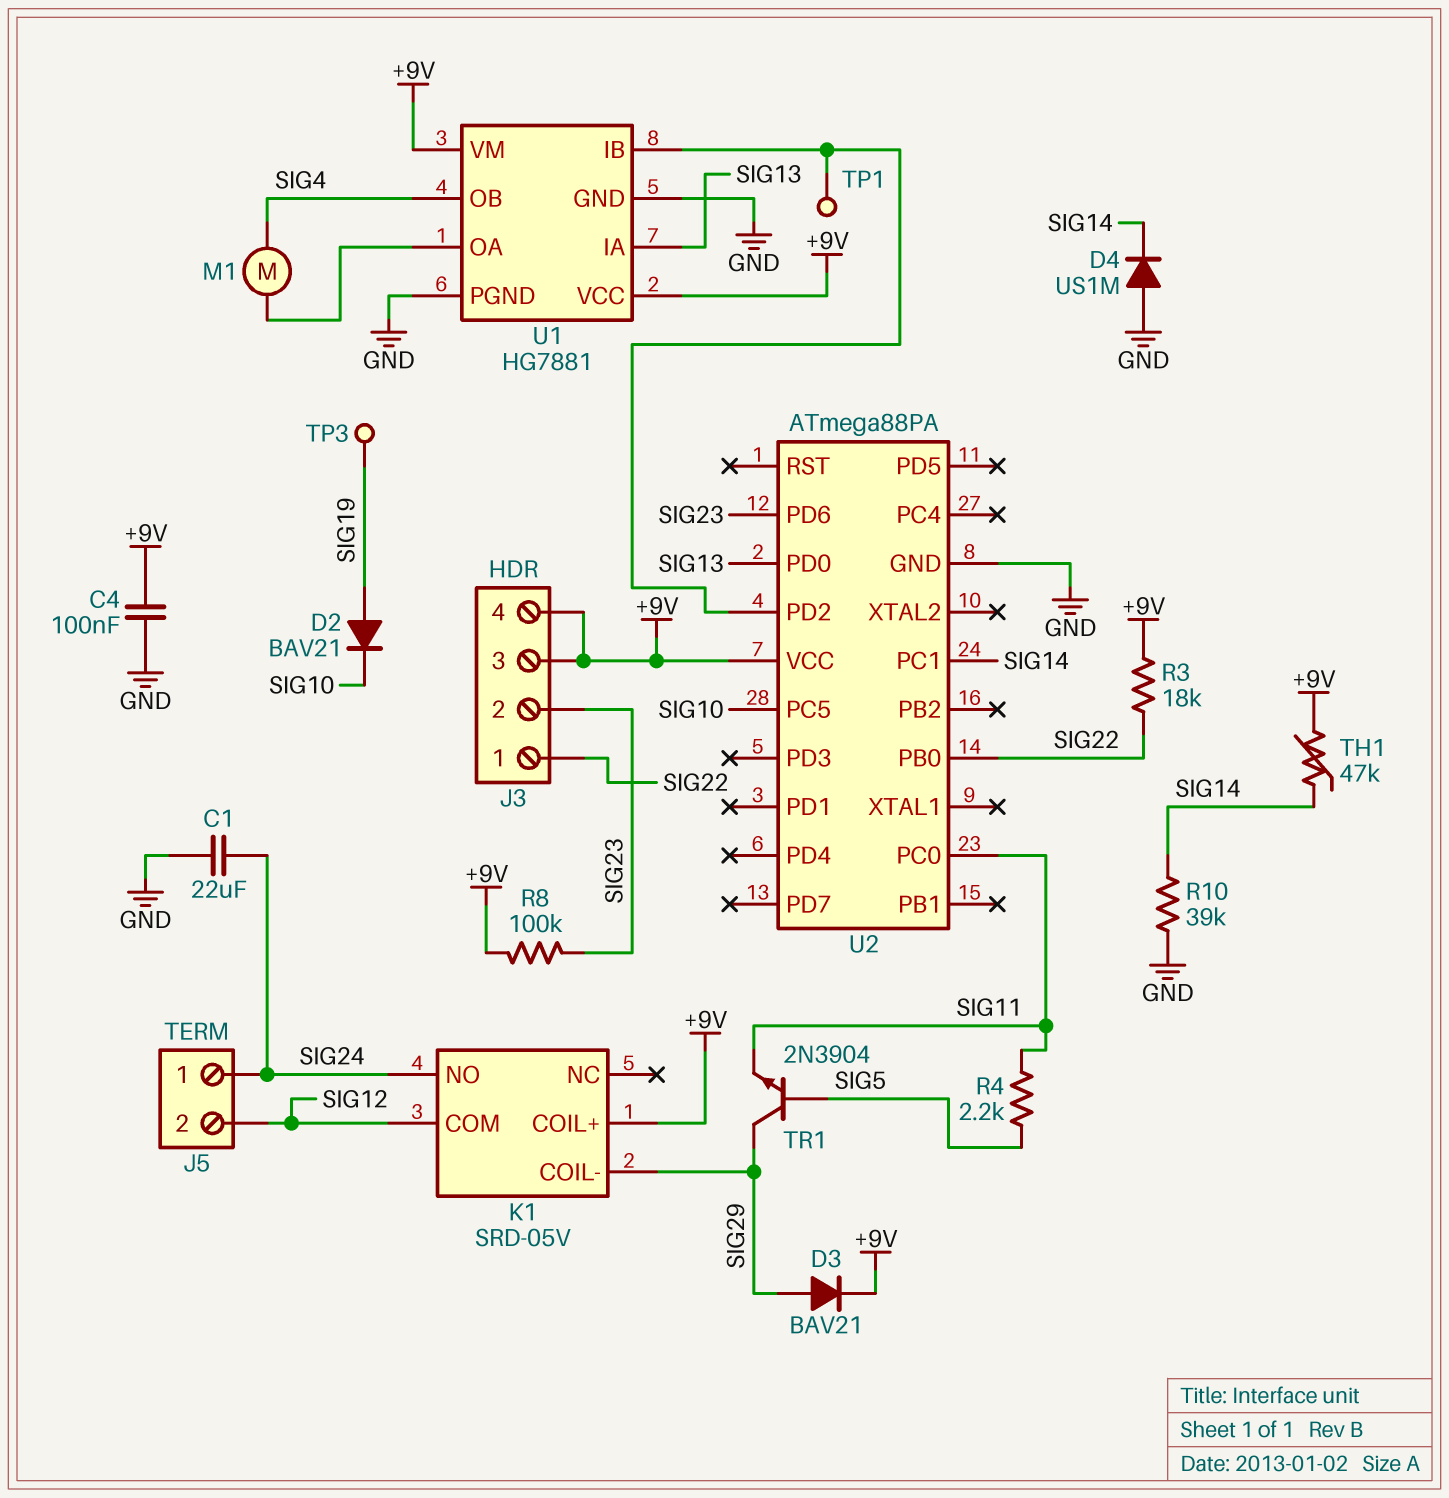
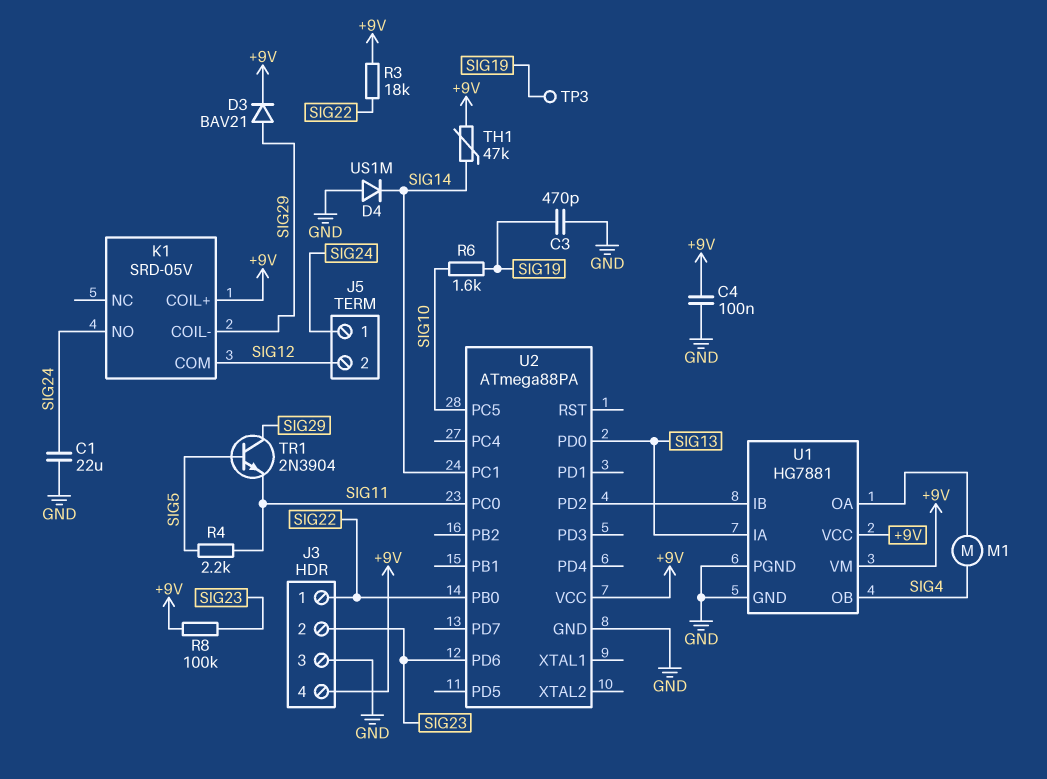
C3: none -> 470pF (GND, SIG19)
D2: diode BAV21 (A SIG19, K SIG10) -> none
J3 pin 3: +9V -> GND
R6: none -> 1.6k (SIG10, SIG19)
R10: 39k (GND, SIG14) -> none
TP1: test point (U1/IB) -> none

